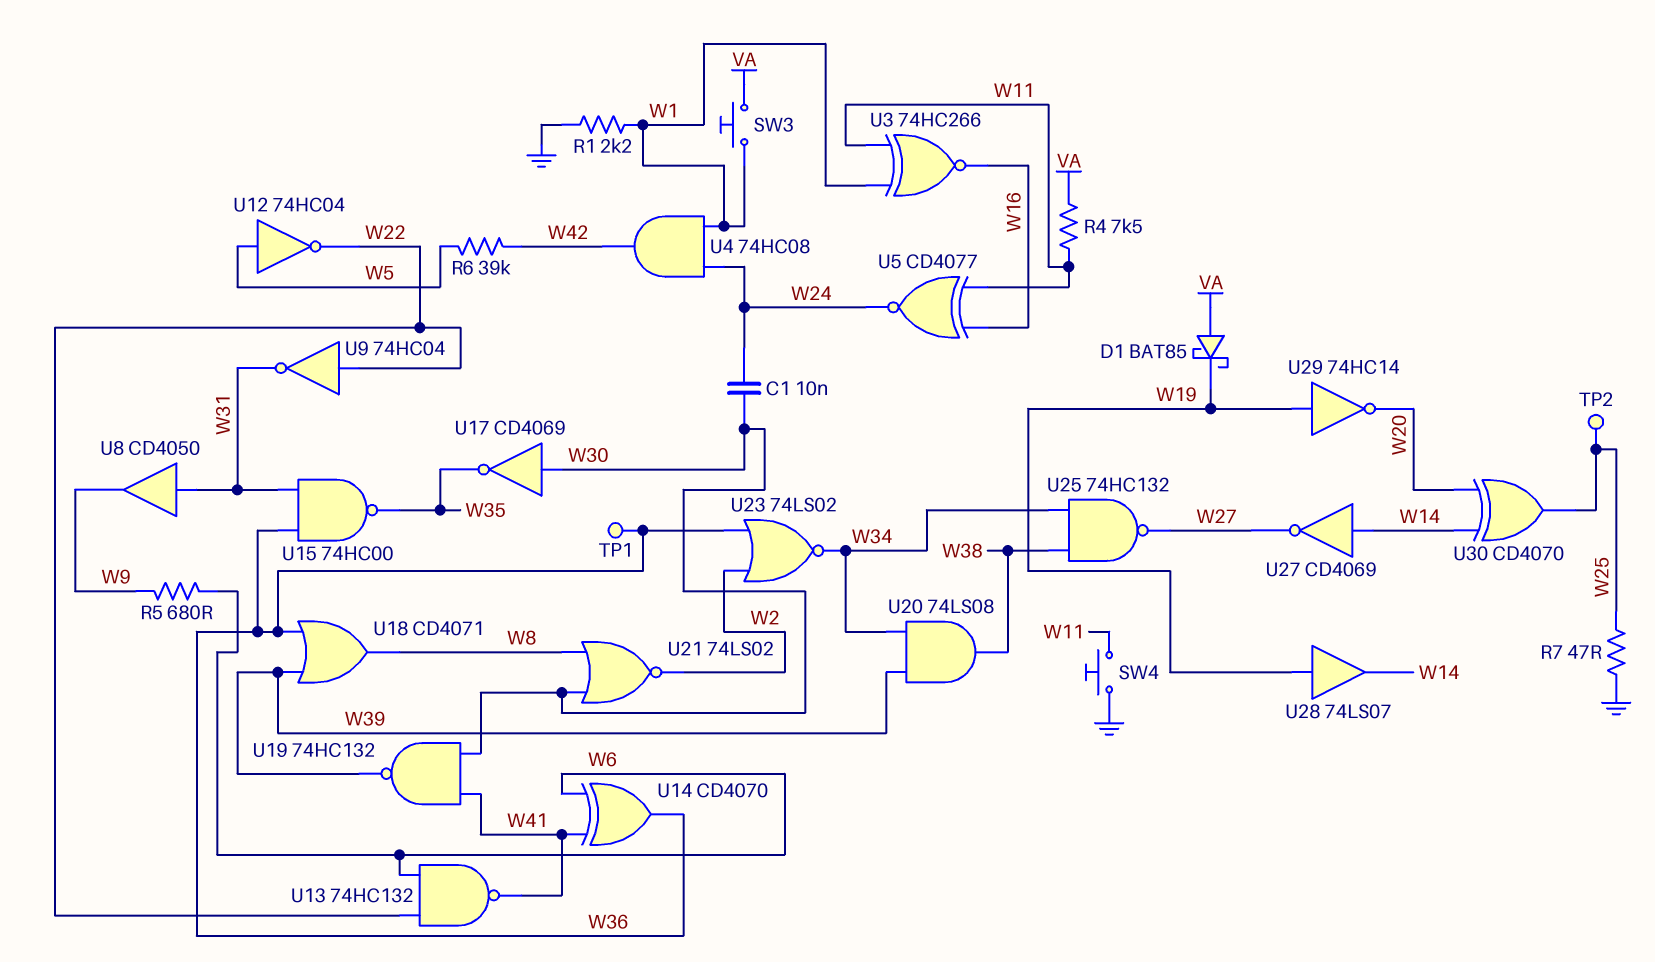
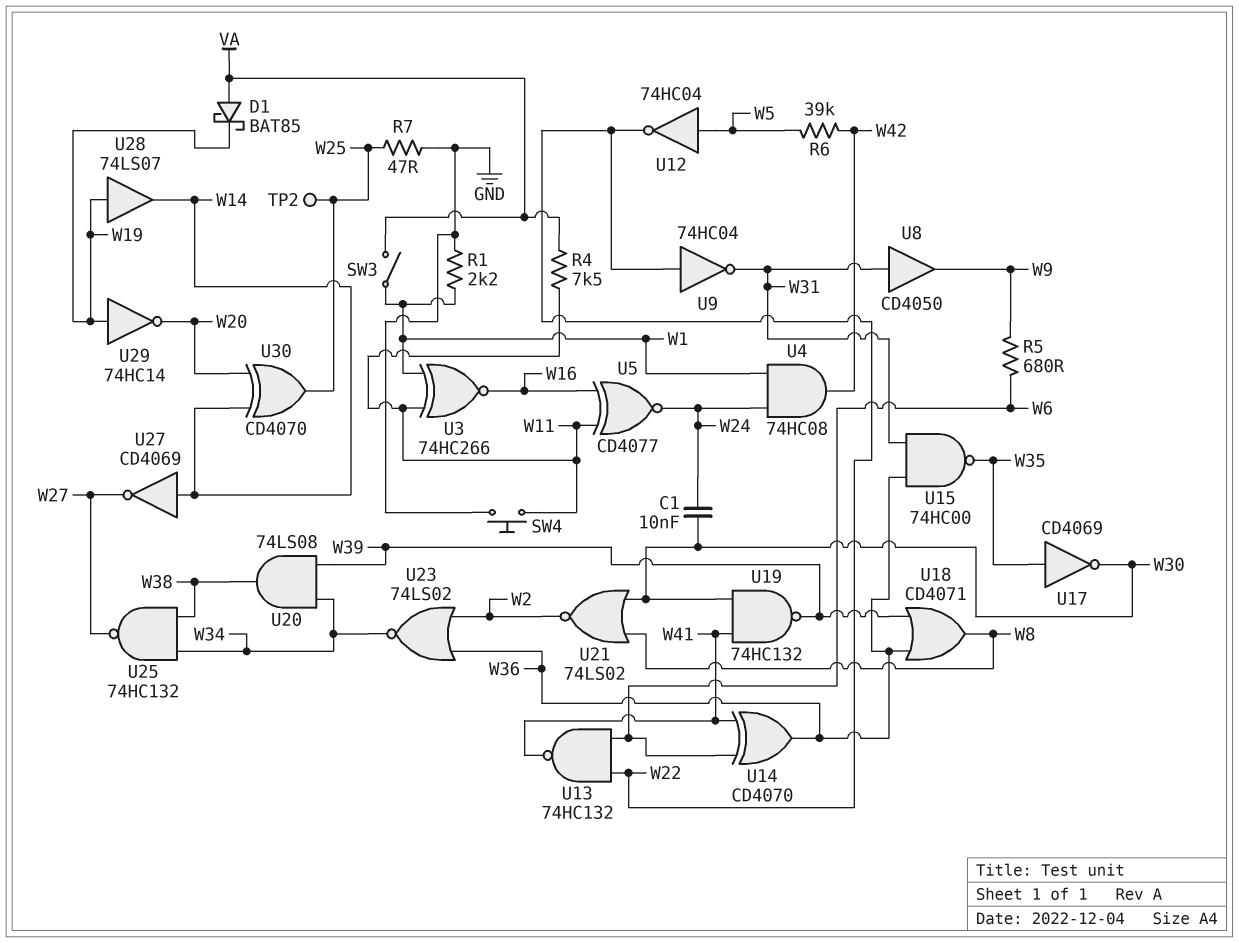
SW3: button (VA, W1) -> switch (VA, W1)
TP1: test point (W36) -> none
U17: NOT CD4069 (in W30, out W35) -> NOT CD4069 (in W35, out W30)

